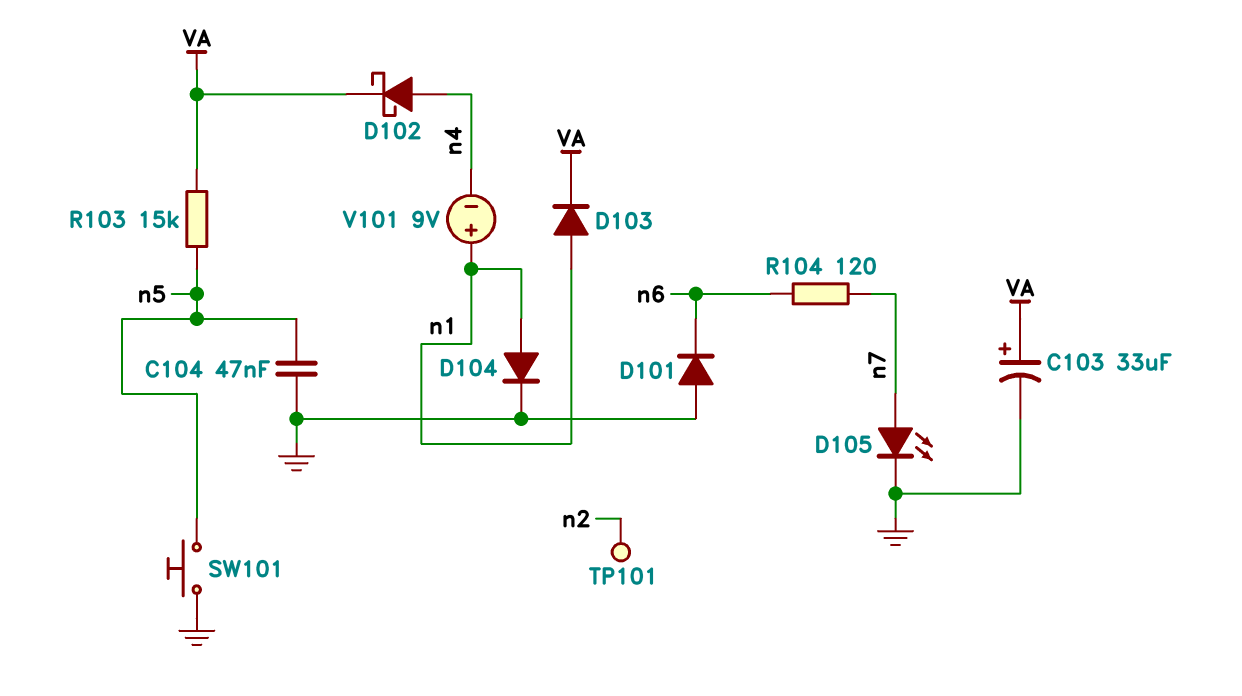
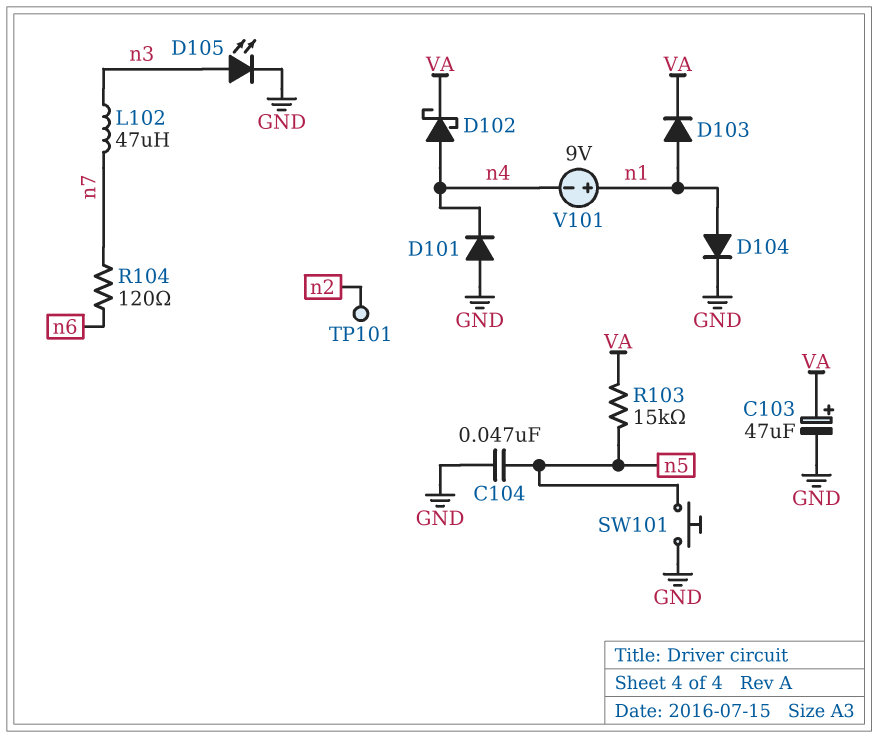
C103: 33uF (plus VA, minus GND) -> 47uF (plus VA, minus GND)
D101: diode (A GND, K n6) -> diode (A GND, K n4)
D105: LED (A n7, K GND) -> LED (A n3, K GND)
L102: none -> 47uH (n3, n7)

